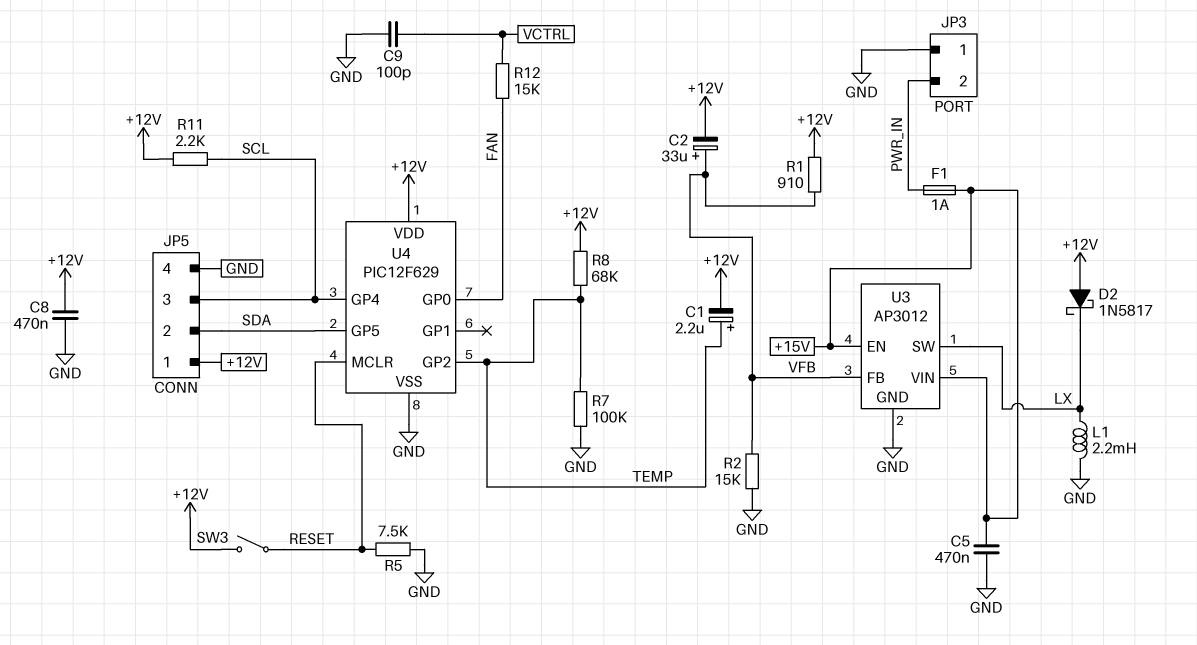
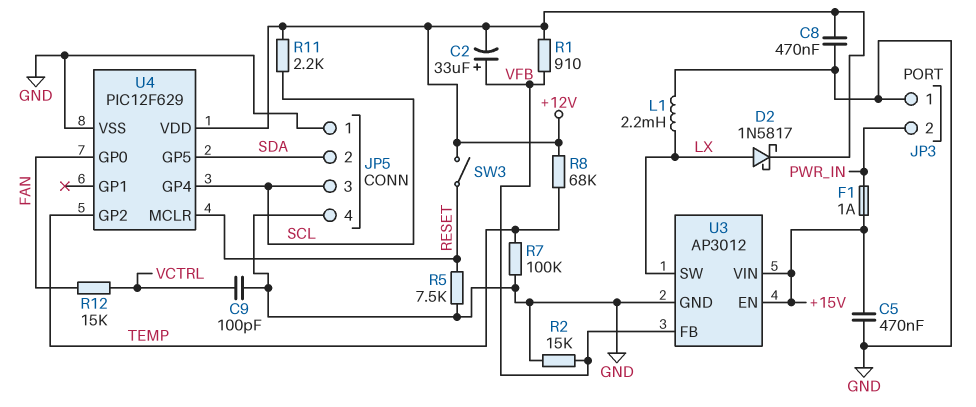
C1: 2.2uF (plus TEMP, minus +12V) -> none
D2: schottky 1N5817 (A +12V, K LX) -> schottky 1N5817 (A LX, K +12V)
JP5 pin 1: +12V -> GND

